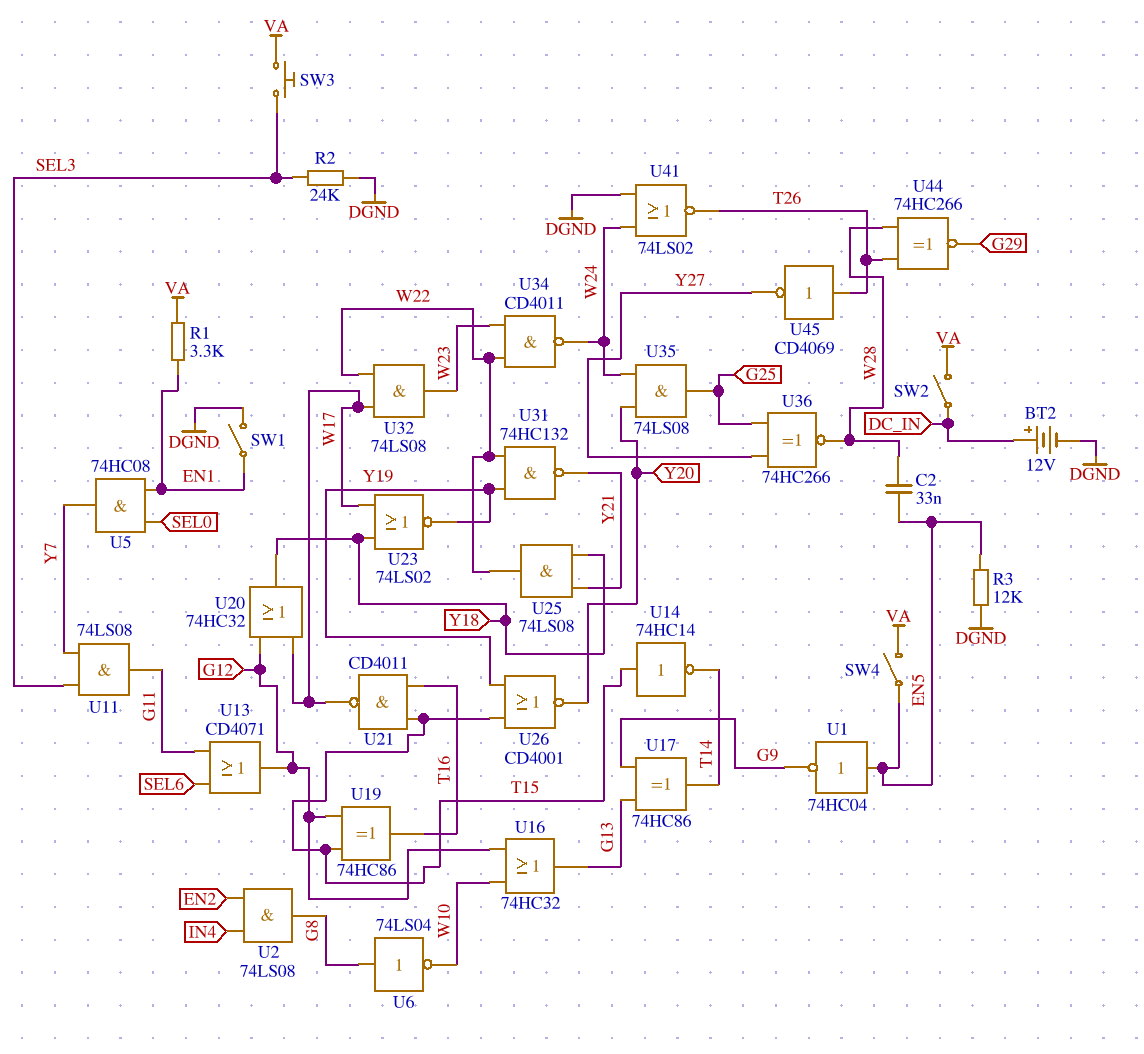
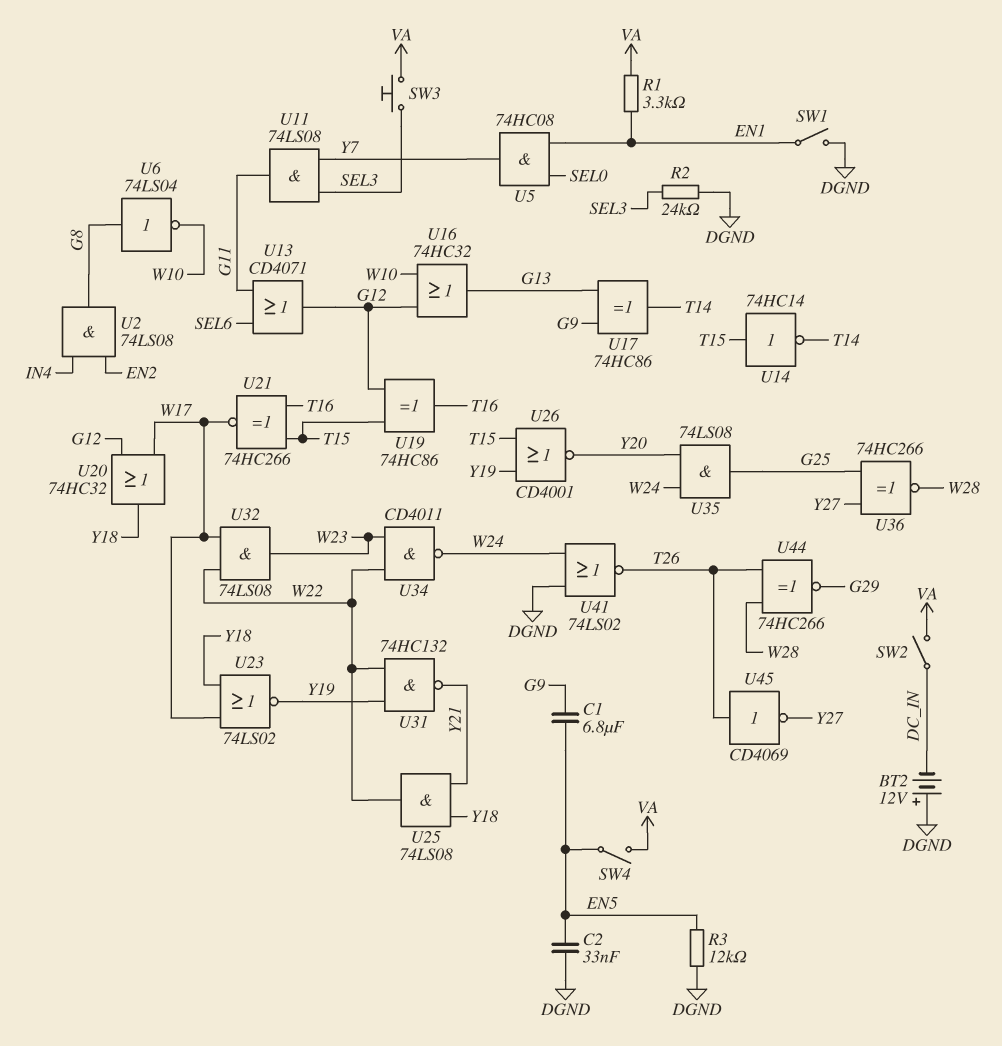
BT2: 12V (plus DC_IN, minus DGND) -> 12V (plus DGND, minus DC_IN)
C1: none -> 6.8uF (EN5, G9)
C2: 33nF (EN5, W28) -> 33nF (DGND, EN5)
U1: NOT 74HC04 (in EN5, out G9) -> none
U21: NAND CD4011 (in T15, in T16, out W17) -> XNOR 74HC266 (in T15, in T16, out W17)

